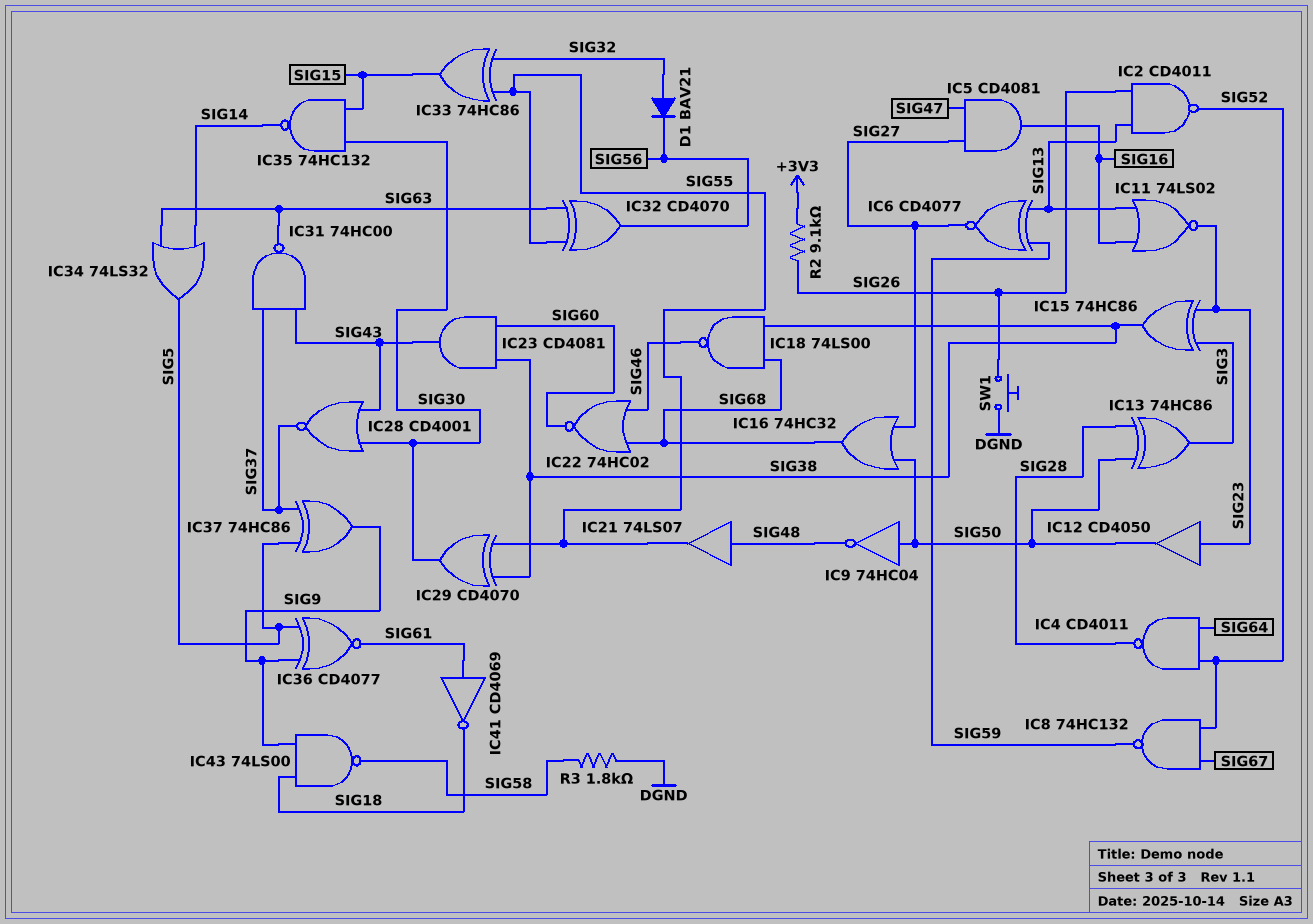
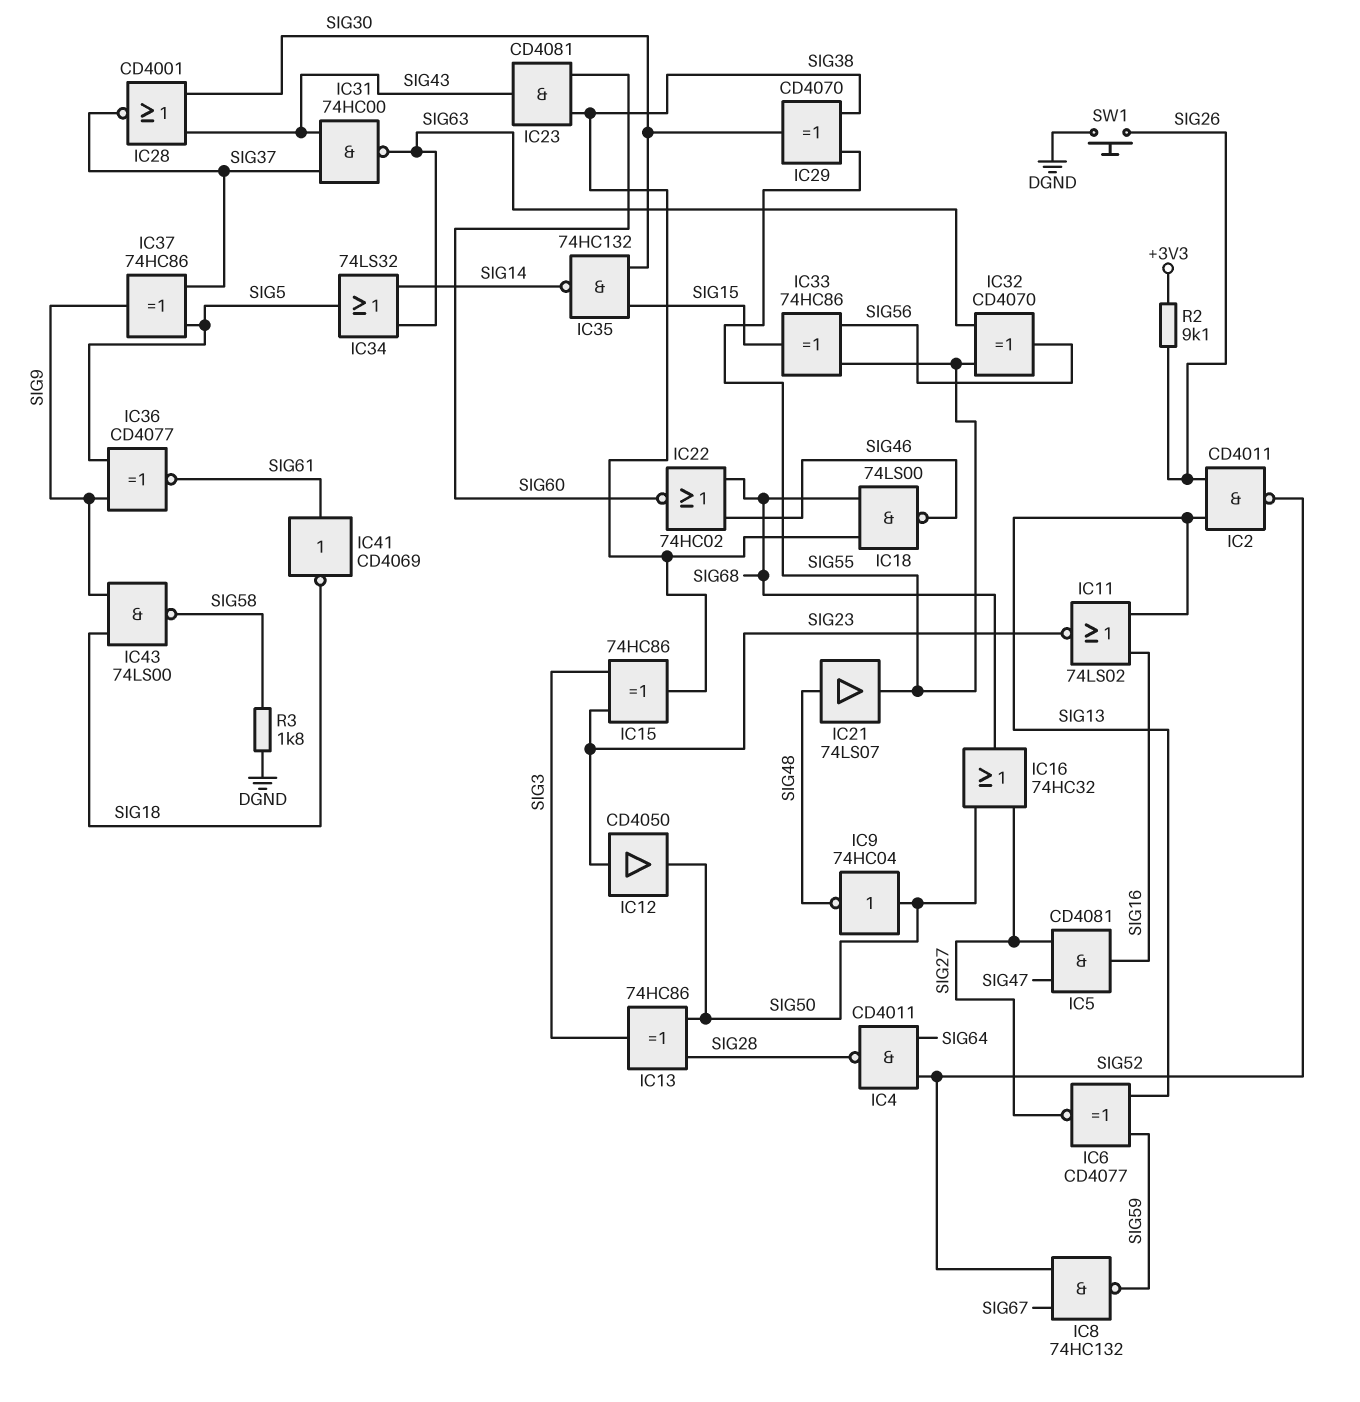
D1: diode BAV21 (A SIG32, K SIG56) -> none
IC33: XOR 74HC86 (in SIG32, in SIG55, out SIG15) -> XOR 74HC86 (in SIG55, in SIG56, out SIG15)

